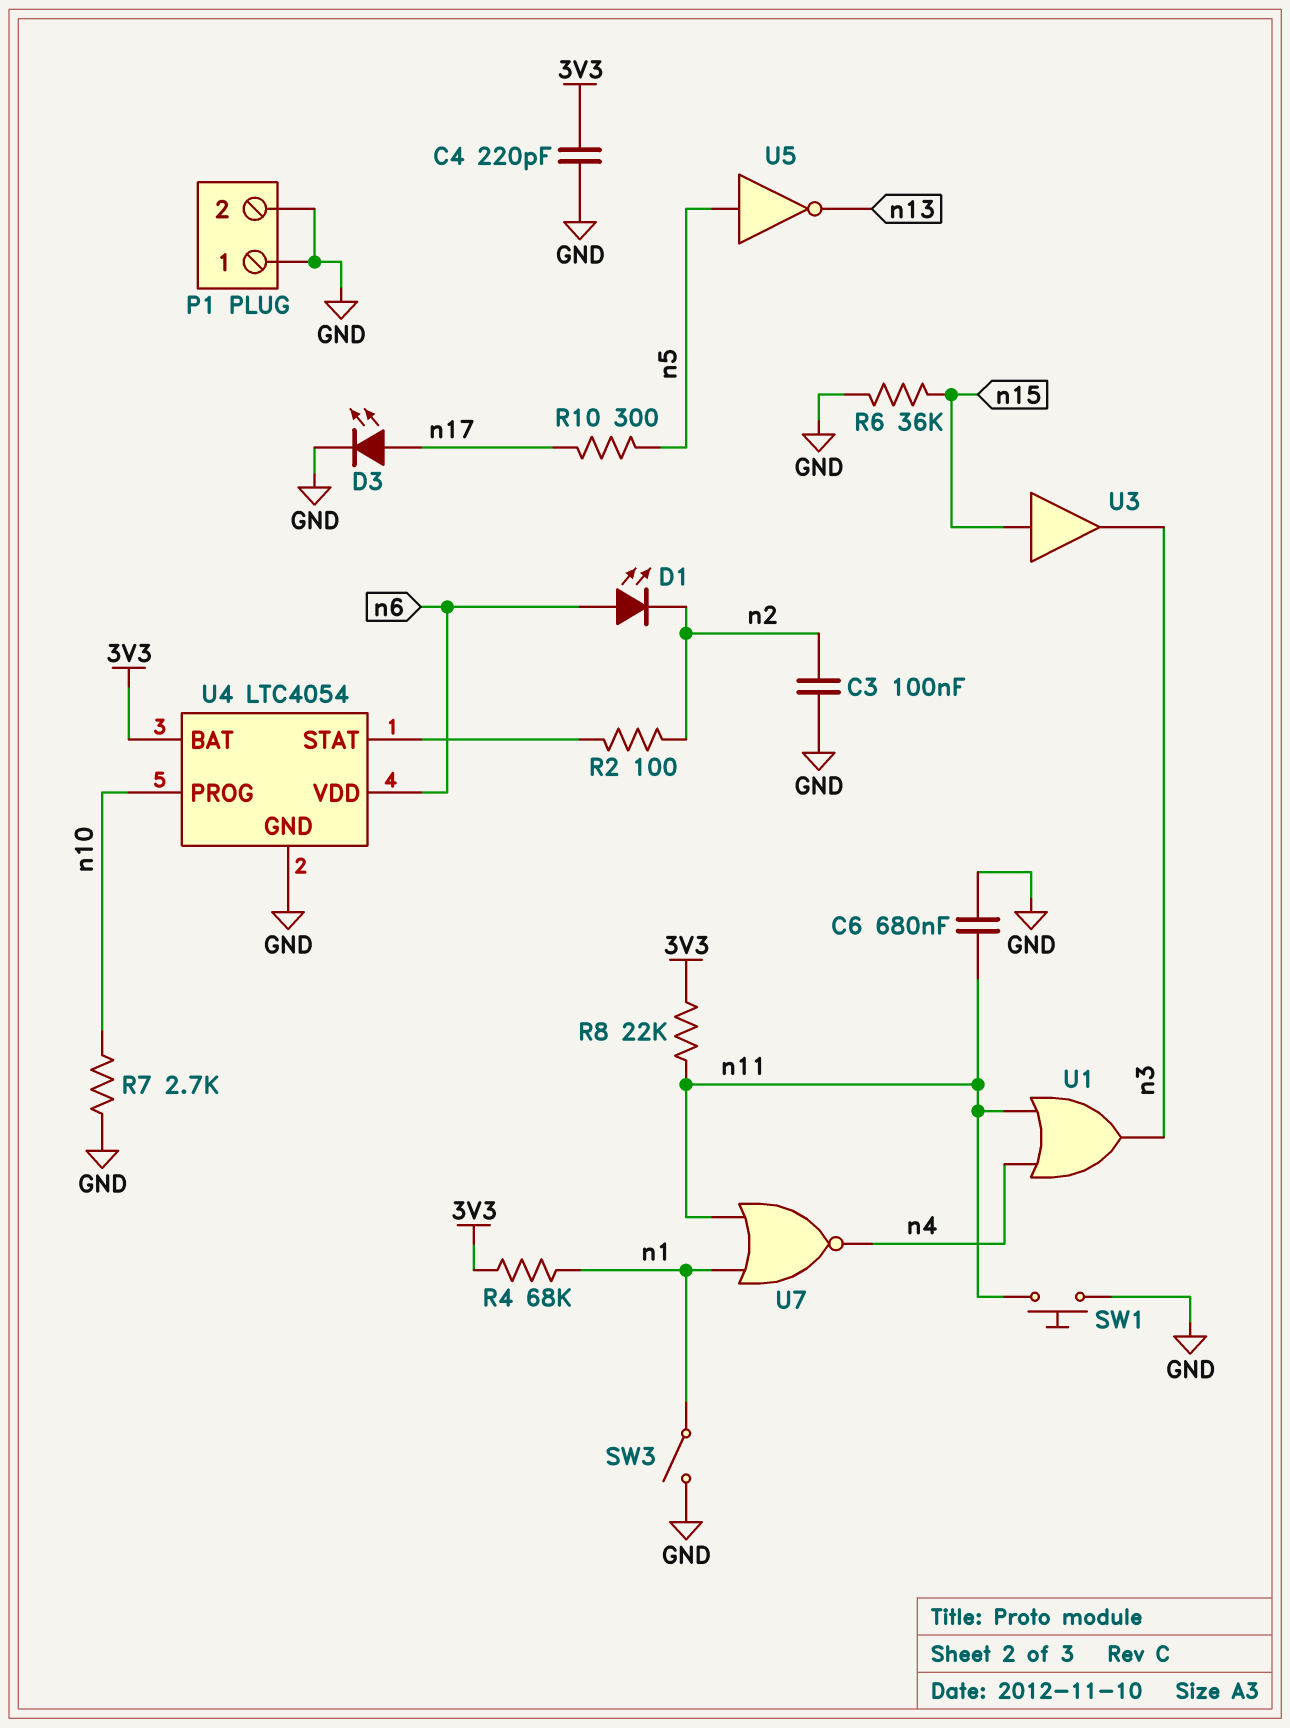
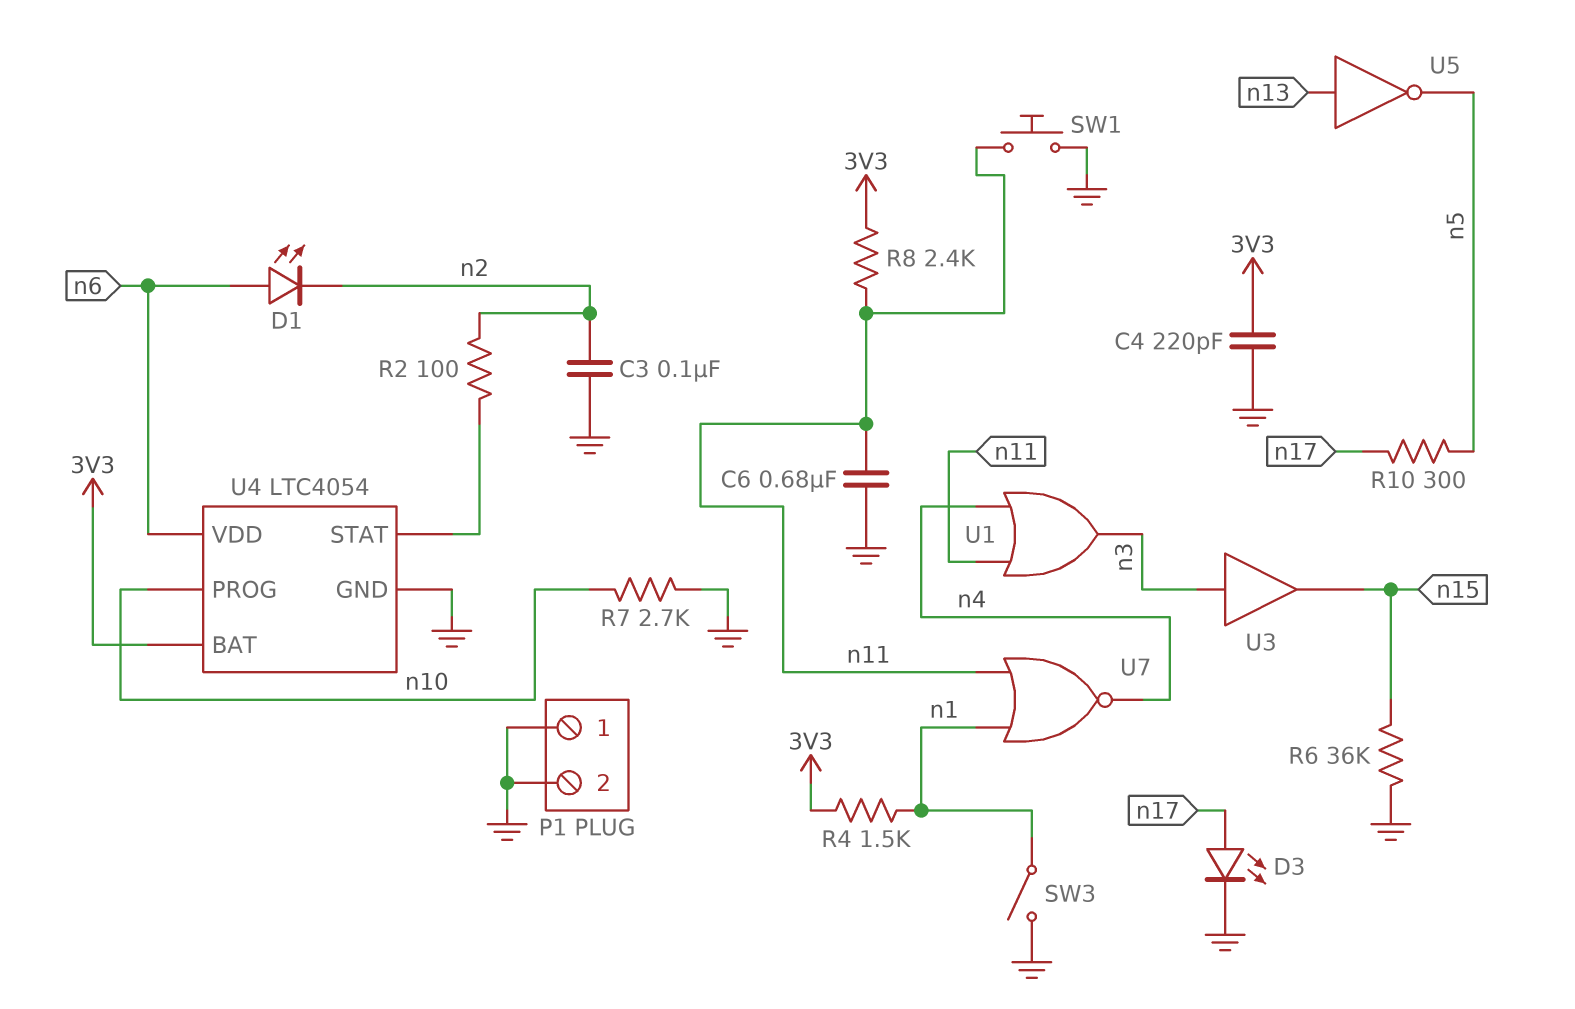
R4: 68k (3V3, n1) -> 1.5k (3V3, n1)
R8: 22k (3V3, n11) -> 2.4k (3V3, n11)
U3: buffer (in n15, out n3) -> buffer (in n3, out n15)
U5: NOT (in n5, out n13) -> NOT (in n13, out n5)

